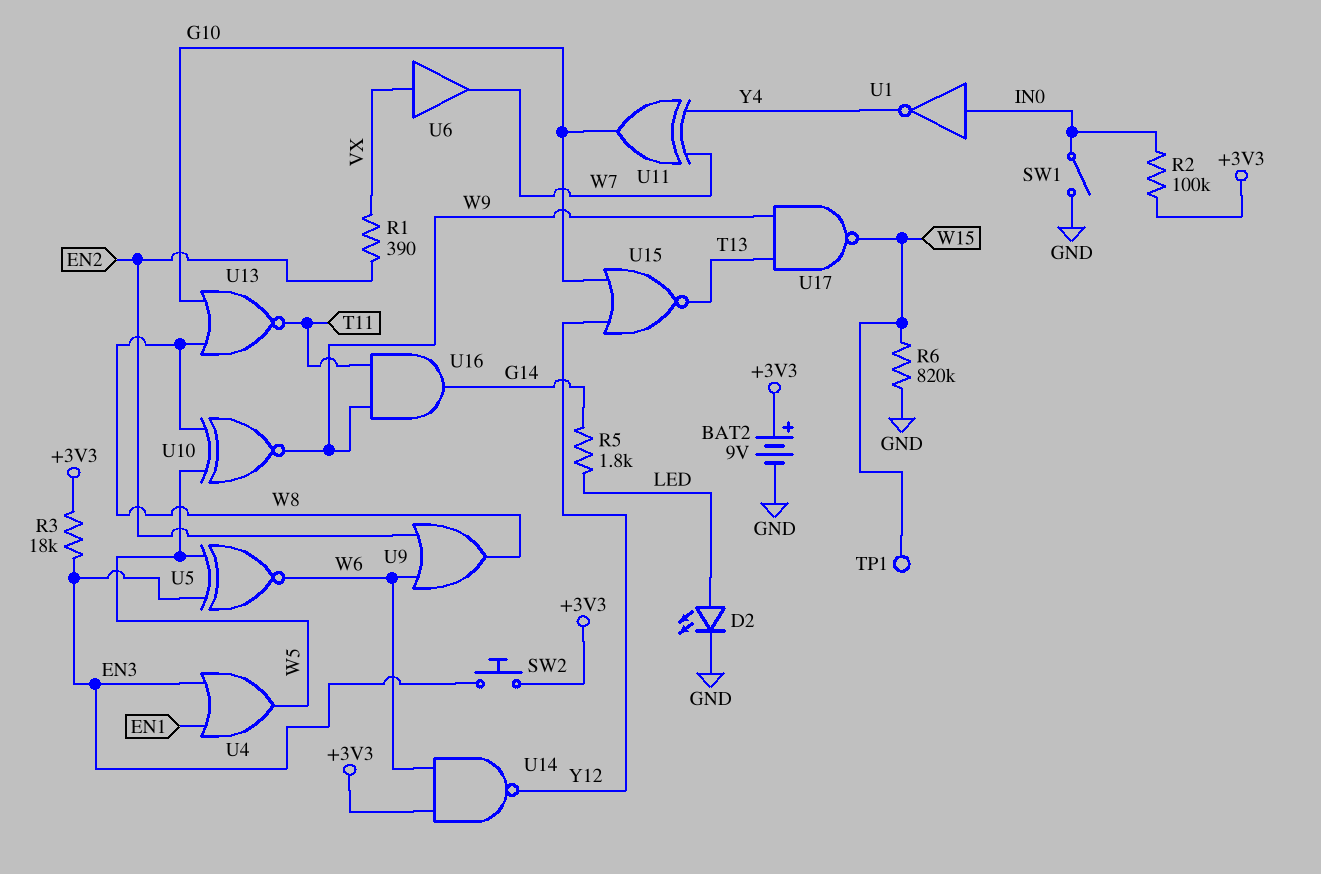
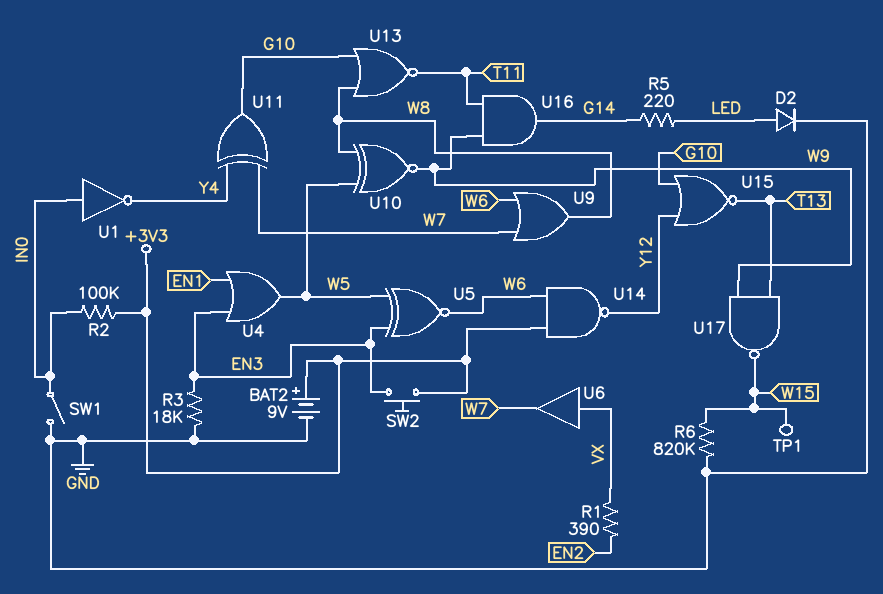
D2: LED (A LED, K GND) -> diode (A LED, K GND)
R3: 18k (+3V3, EN3) -> 18k (EN3, GND)
R5: 1.8k (G14, LED) -> 220 (G14, LED)
U9: OR (in EN2, in W6, out W8) -> OR (in W6, in W7, out W8)

